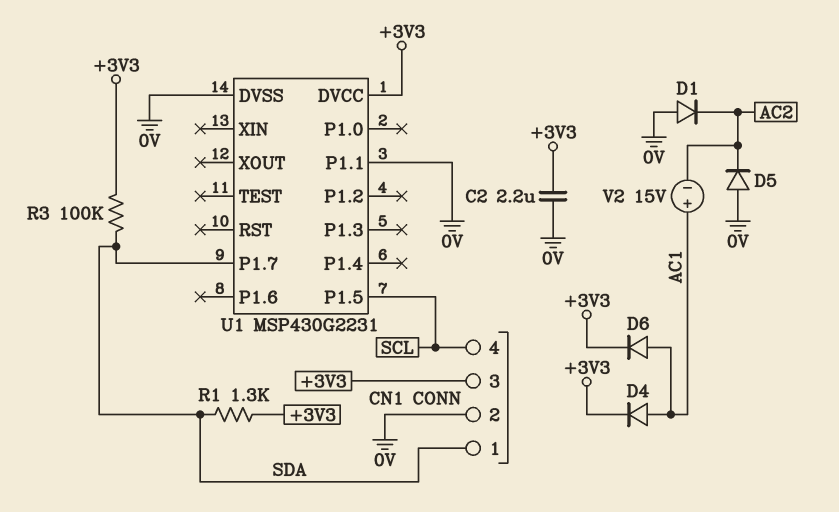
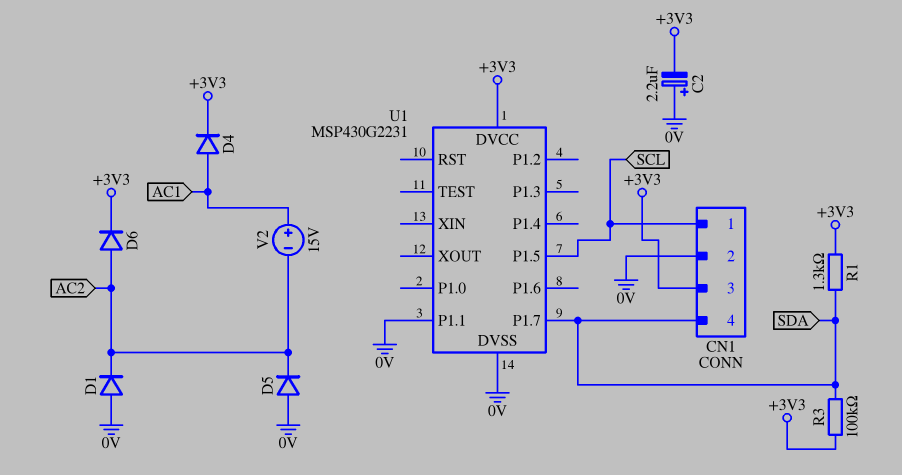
C2: 2.2uF (+3V3, 0V) -> 2.2uF (plus 0V, minus +3V3)
CN1 pin 1: SDA -> SCL
CN1 pin 4: SCL -> SDA
D6: diode (A AC1, K +3V3) -> diode (A AC2, K +3V3)

